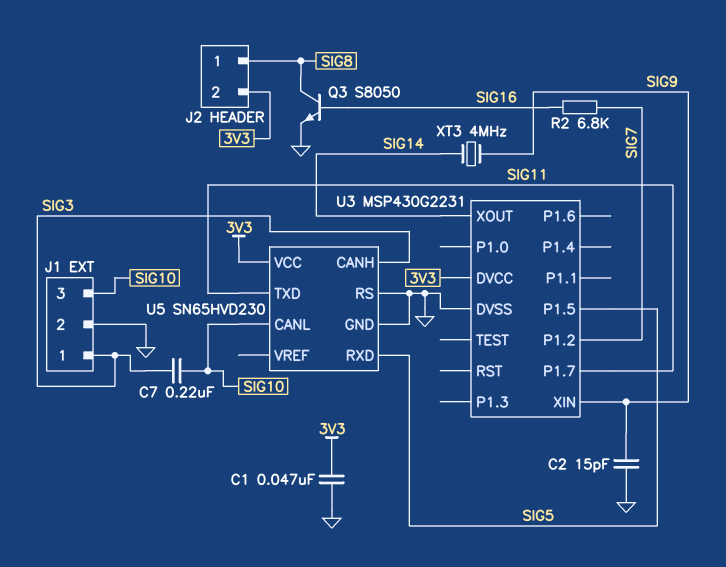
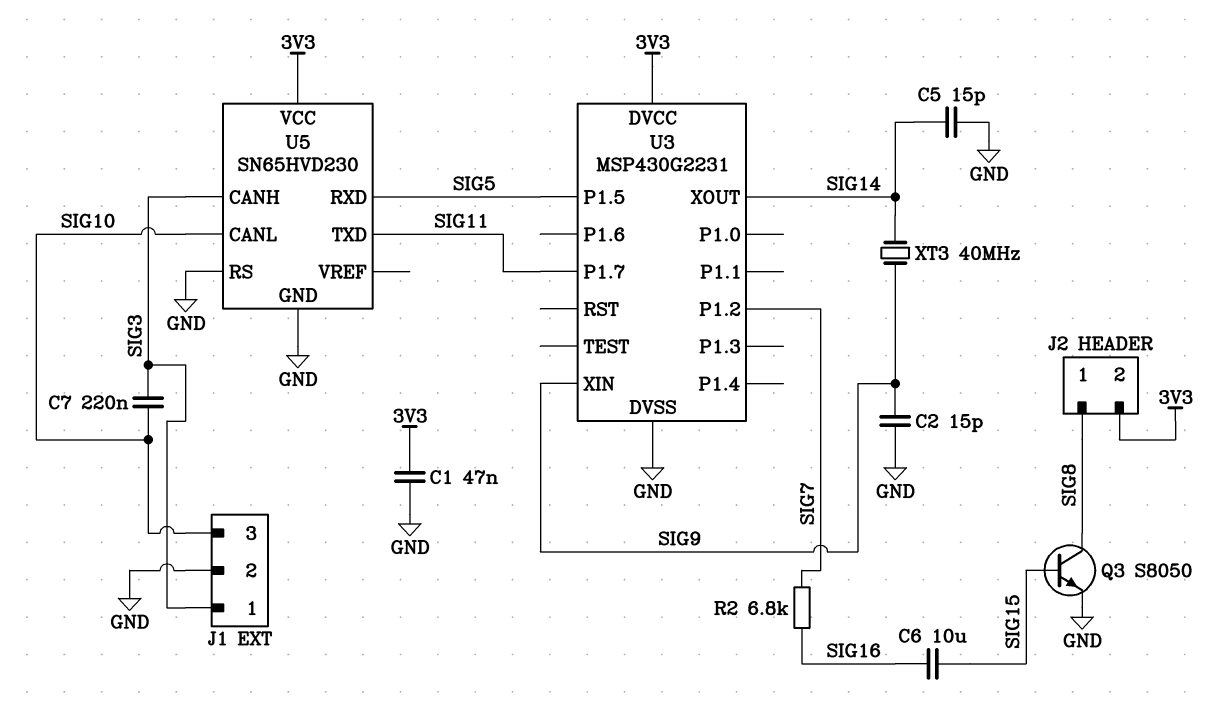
C5: none -> 15pF (GND, SIG14)
C6: none -> 10uF (SIG15, SIG16)
Q3: NPN S8050 (B SIG16, C SIG8, E GND) -> NPN S8050 (B SIG15, C SIG8, E GND)
XT3: 4MHz (SIG9, SIG14) -> 40MHz (SIG9, SIG14)

